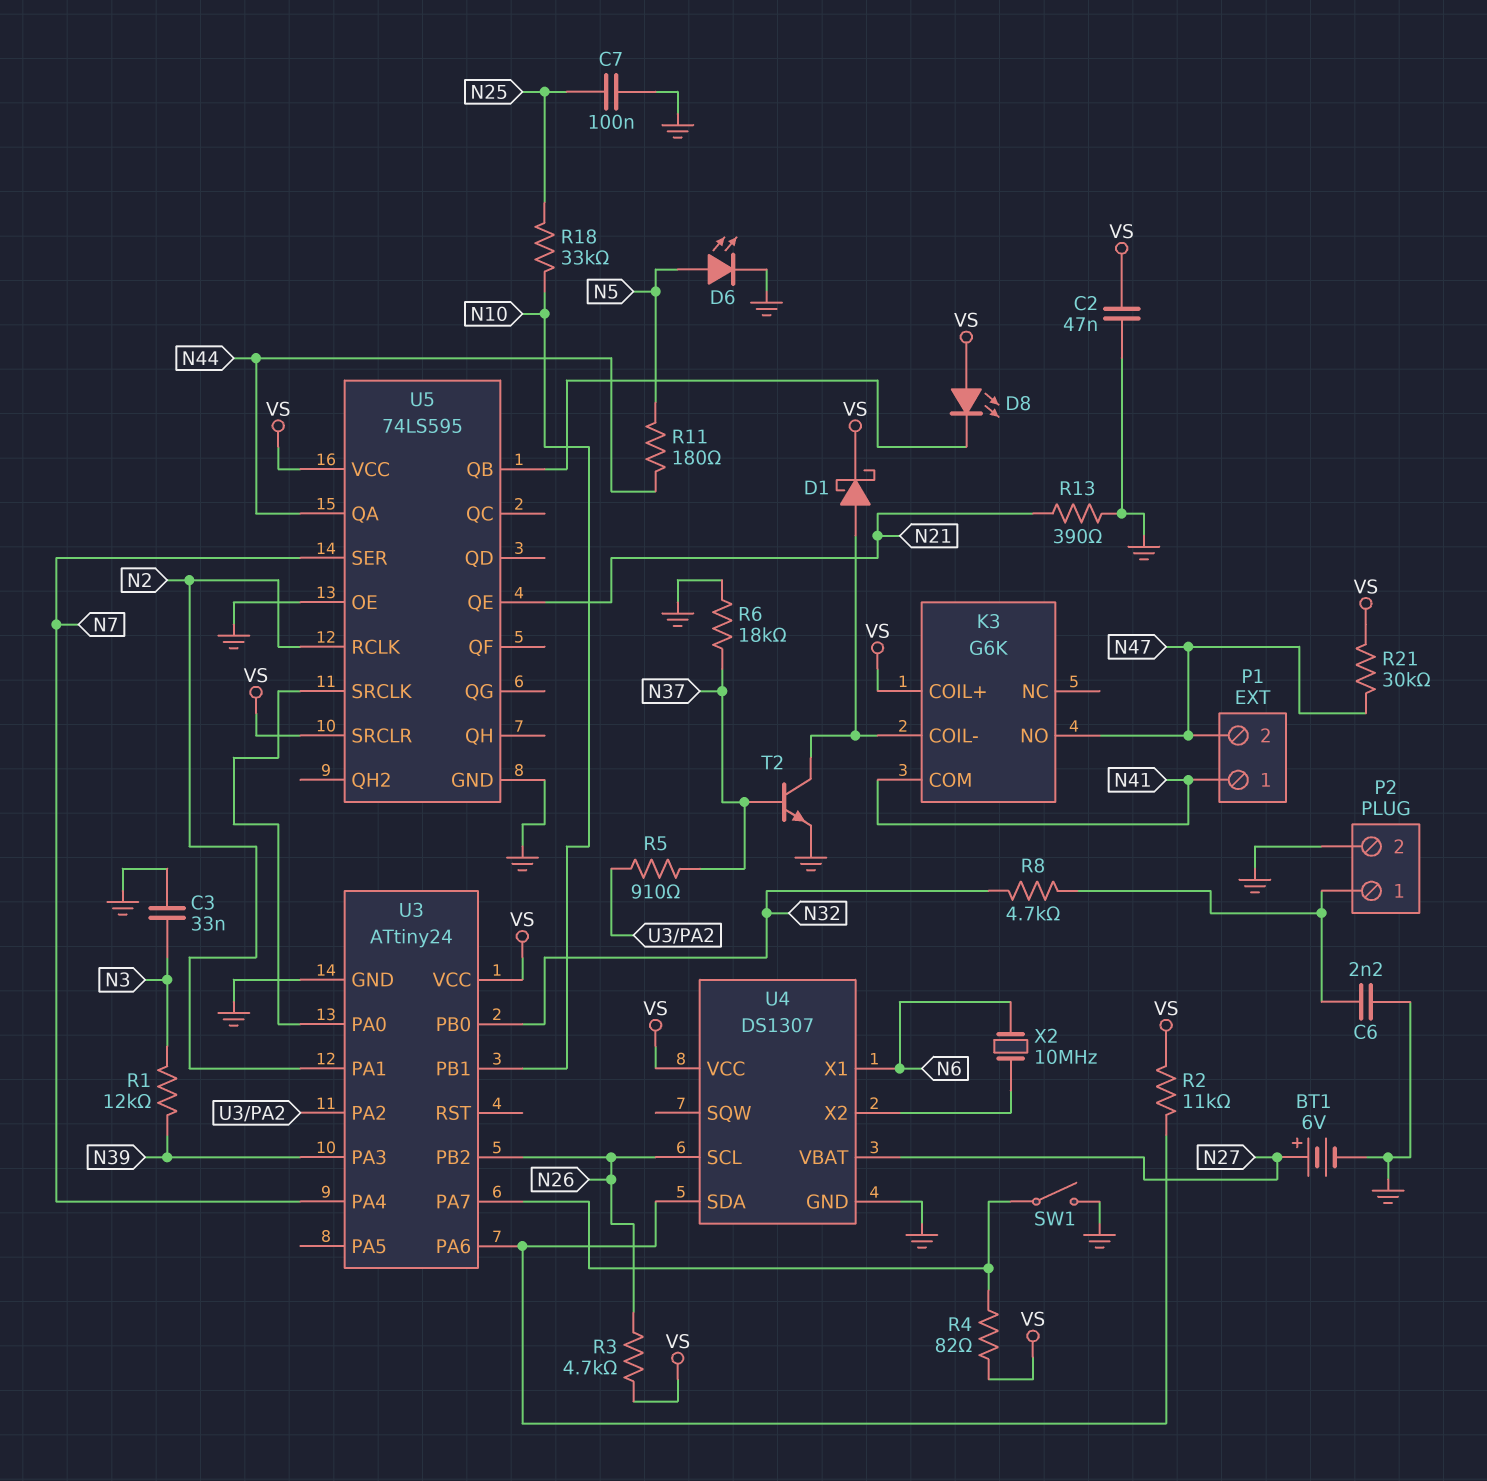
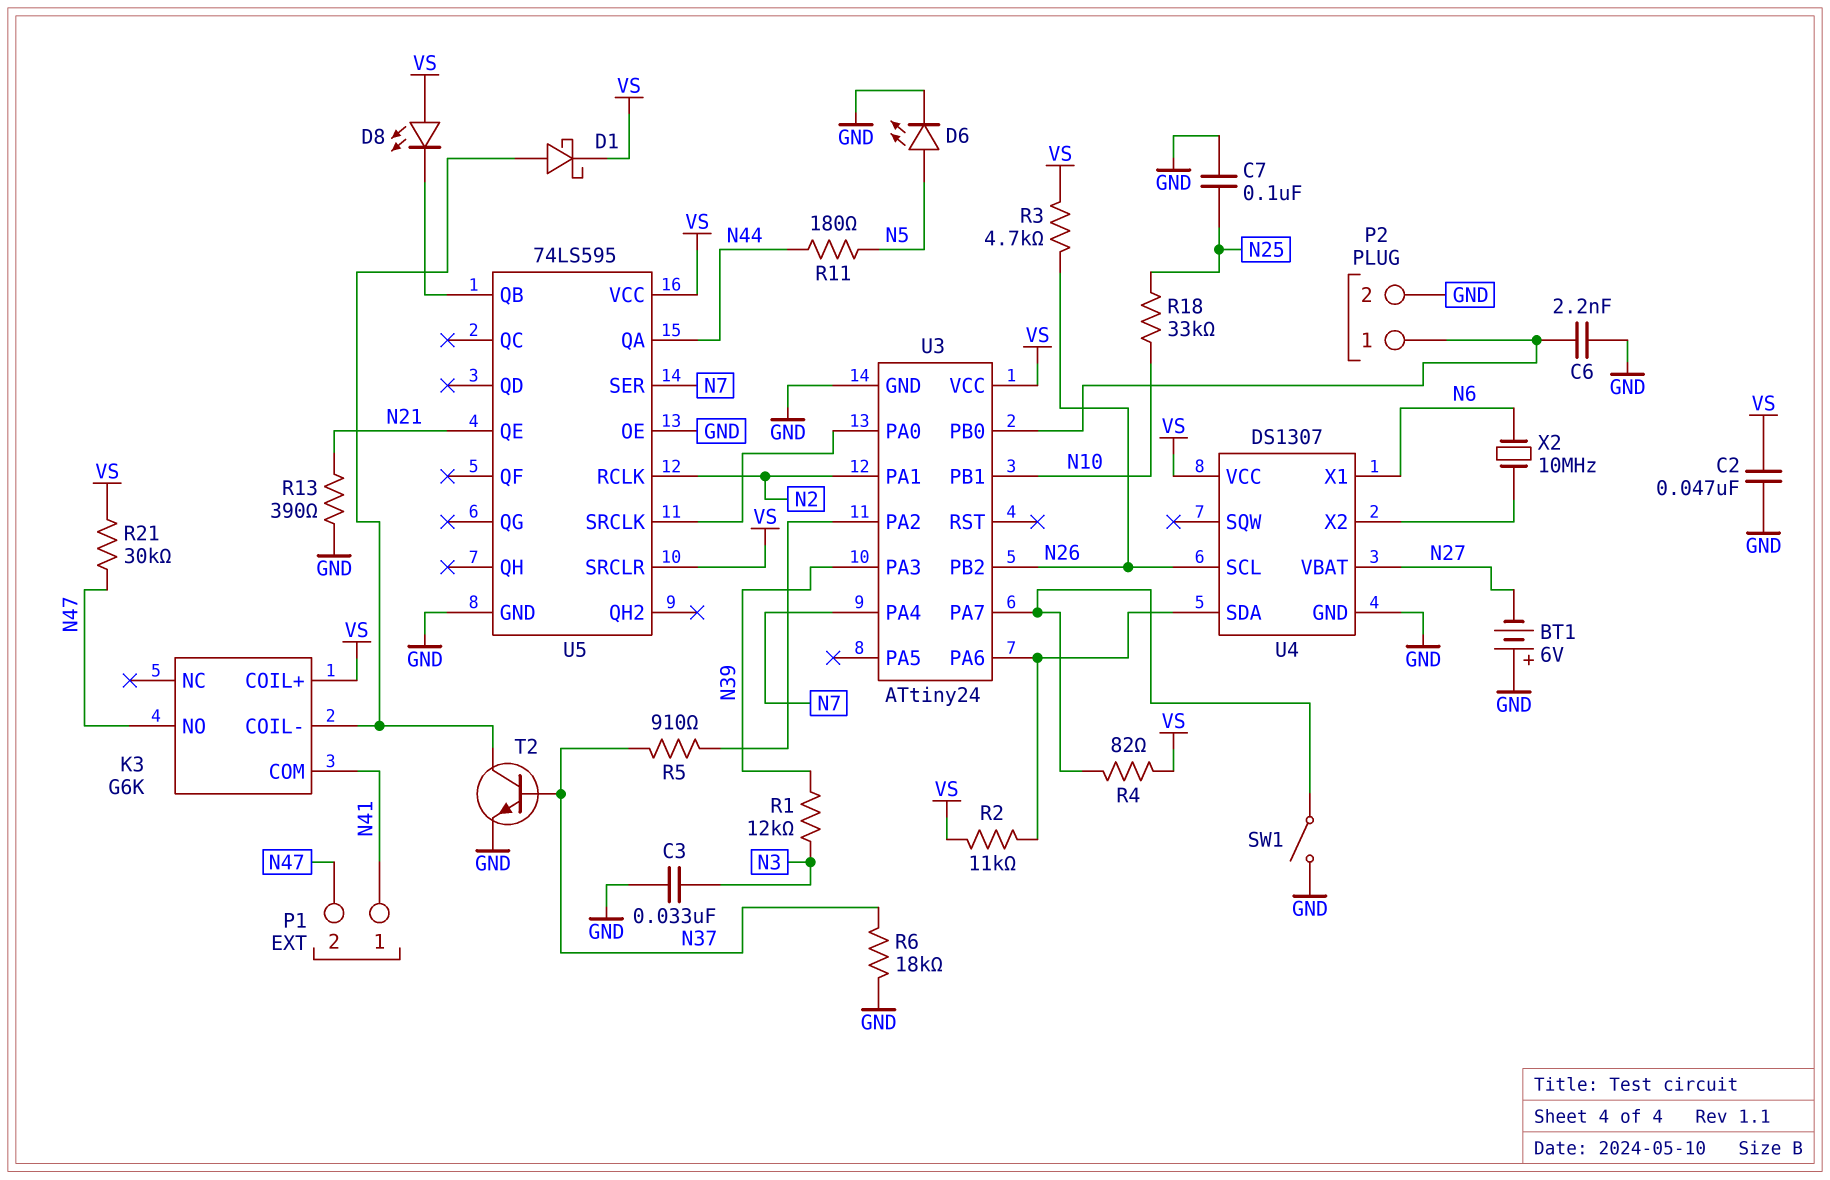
BT1: 6V (plus N27, minus GND) -> 6V (plus GND, minus N27)
R8: 4.7k (N32, P2/1) -> none
U3 pin PB0: N32 -> P2/1

